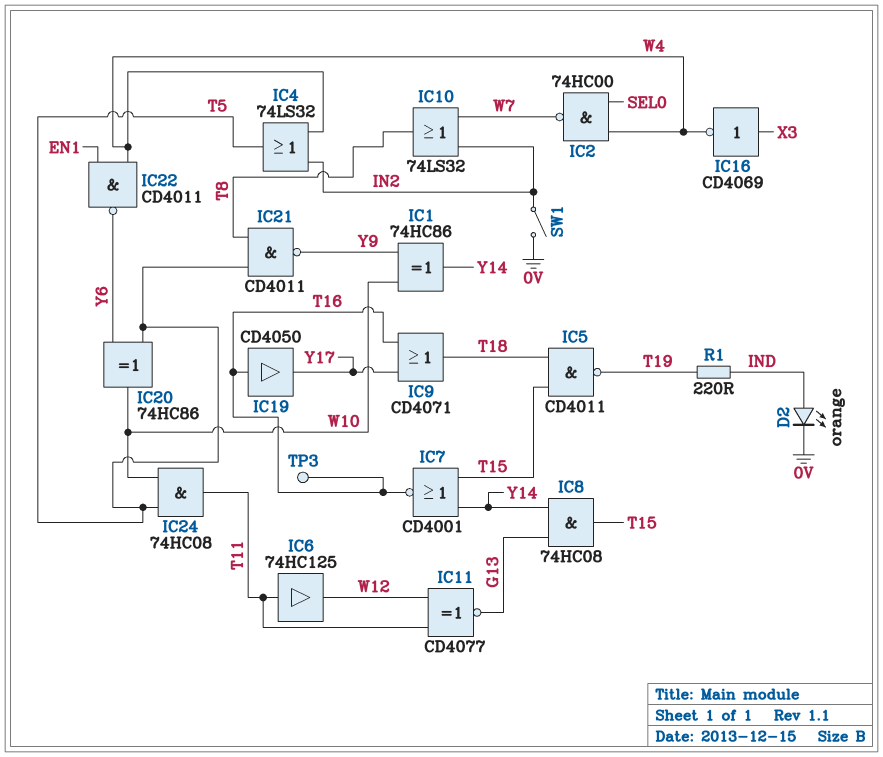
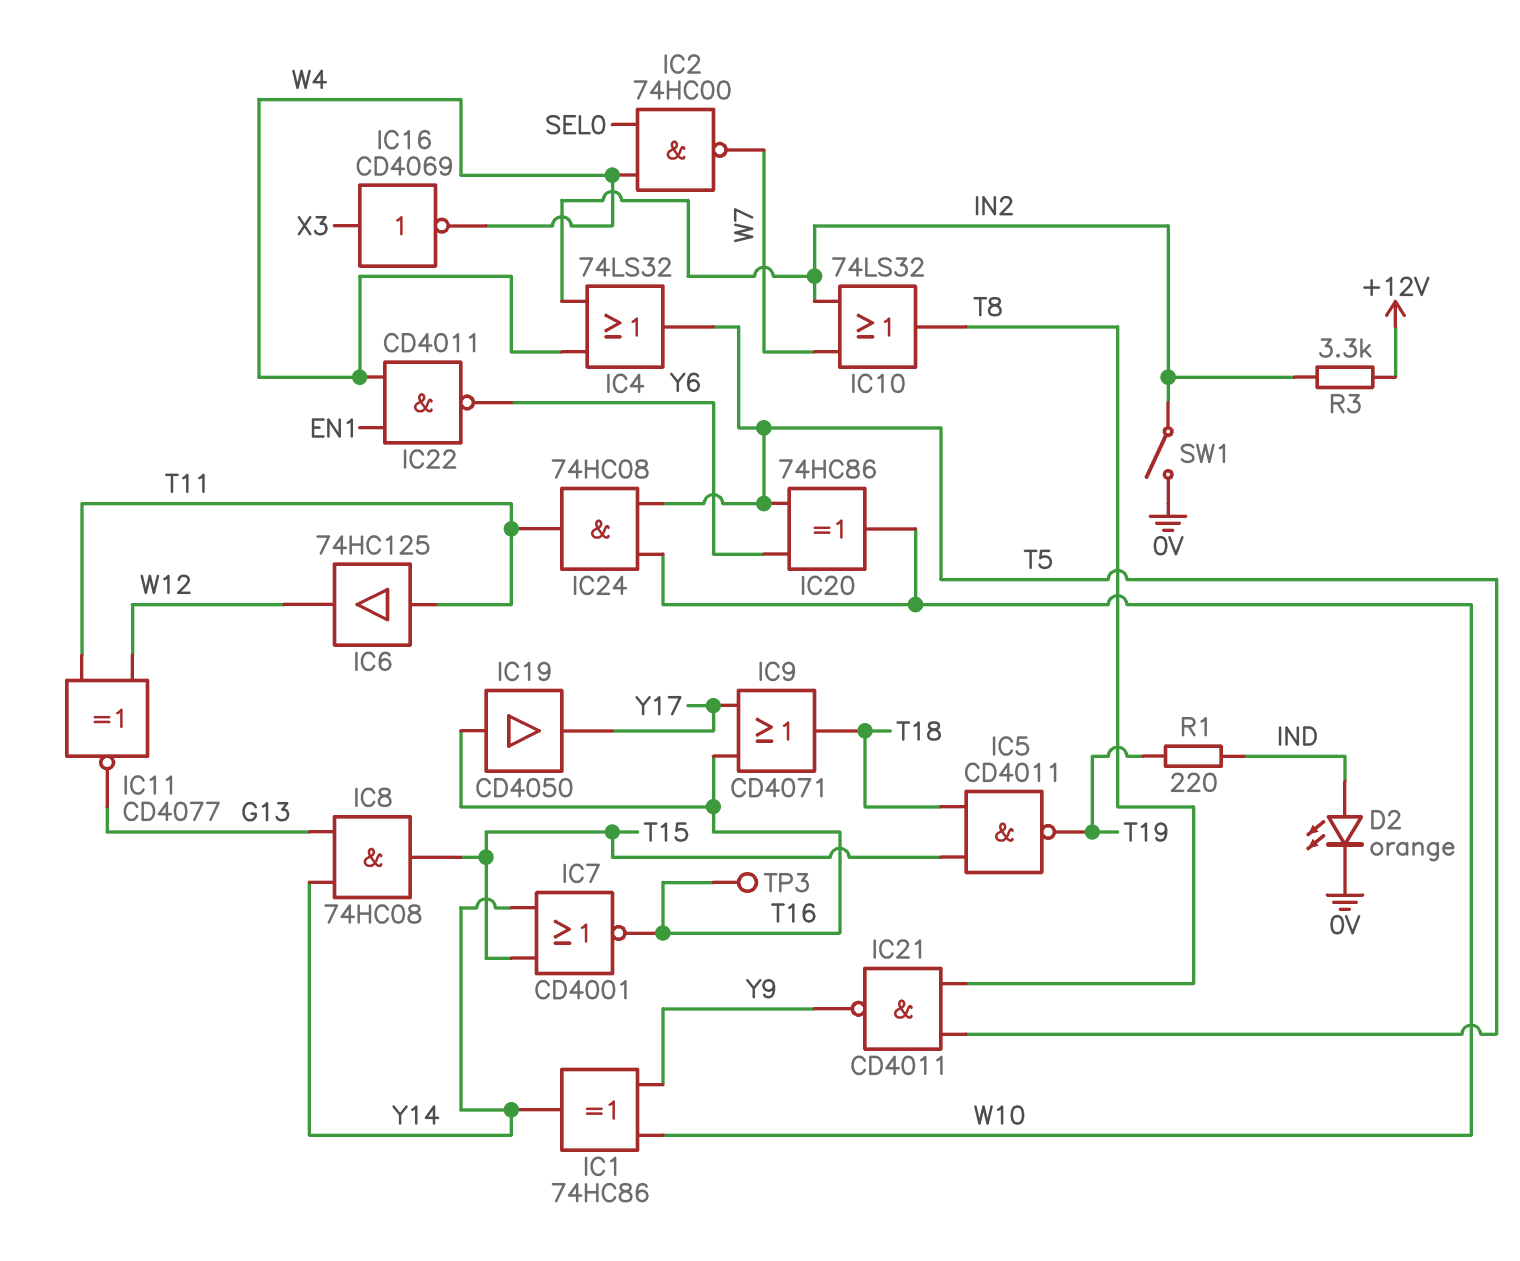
R3: none -> 3.3k (+12V, IN2)

